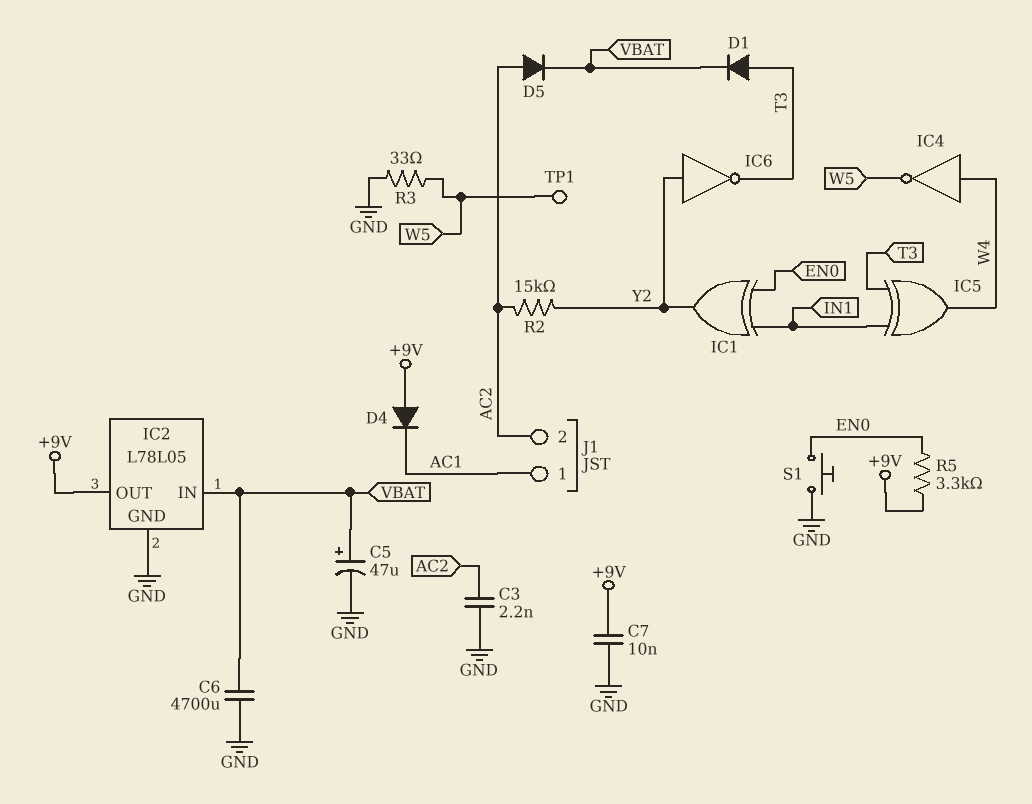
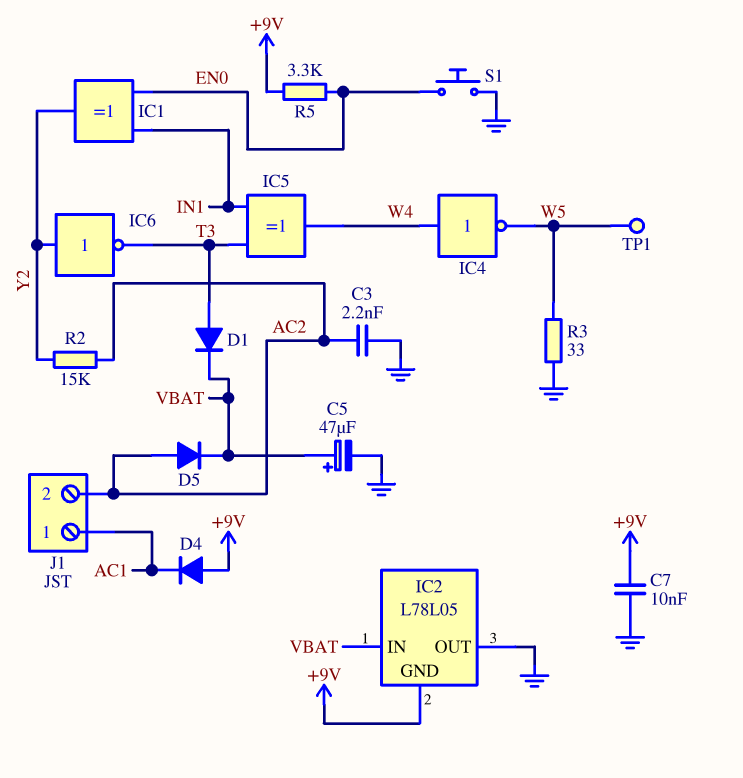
C6: 4700uF (GND, VBAT) -> none
IC2 pin GND: GND -> +9V
IC2 pin OUT: +9V -> GND

